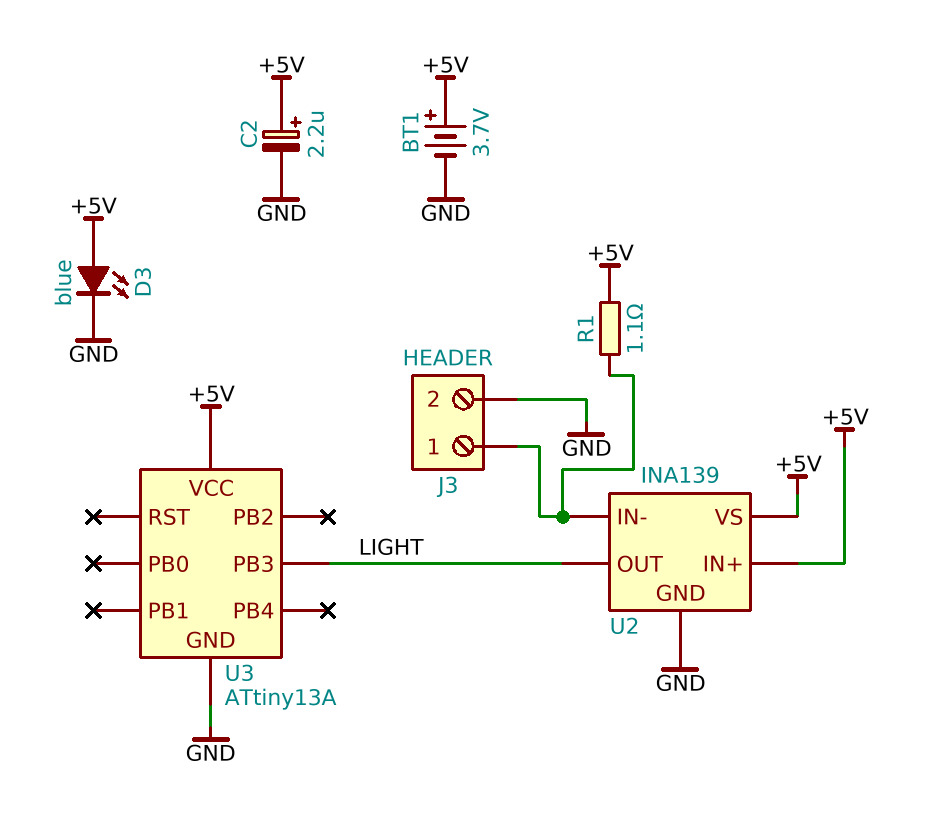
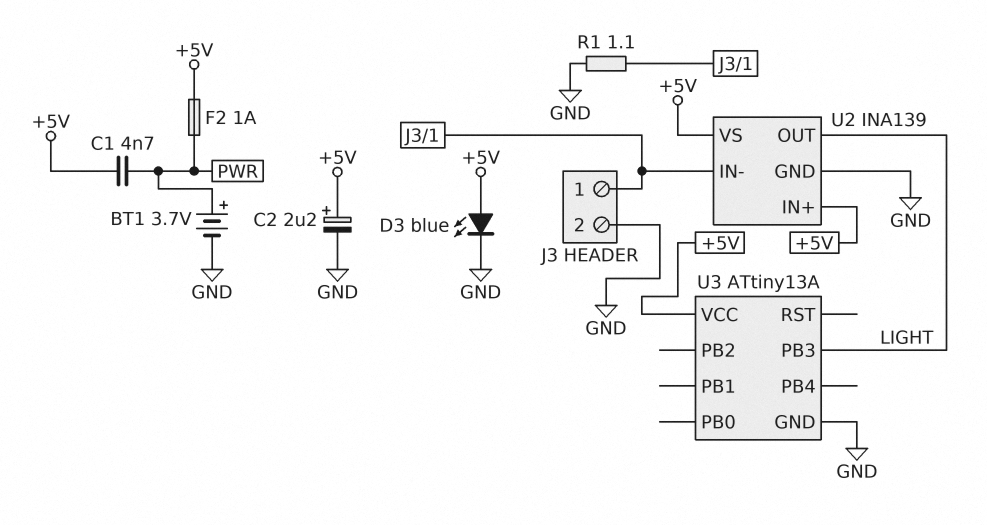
BT1: 3.7V (plus +5V, minus GND) -> 3.7V (plus PWR, minus GND)
C1: none -> 4.7nF (+5V, PWR)
F2: none -> 1A (+5V, PWR)
R1: 1.1 (+5V, J3/1) -> 1.1 (GND, J3/1)

